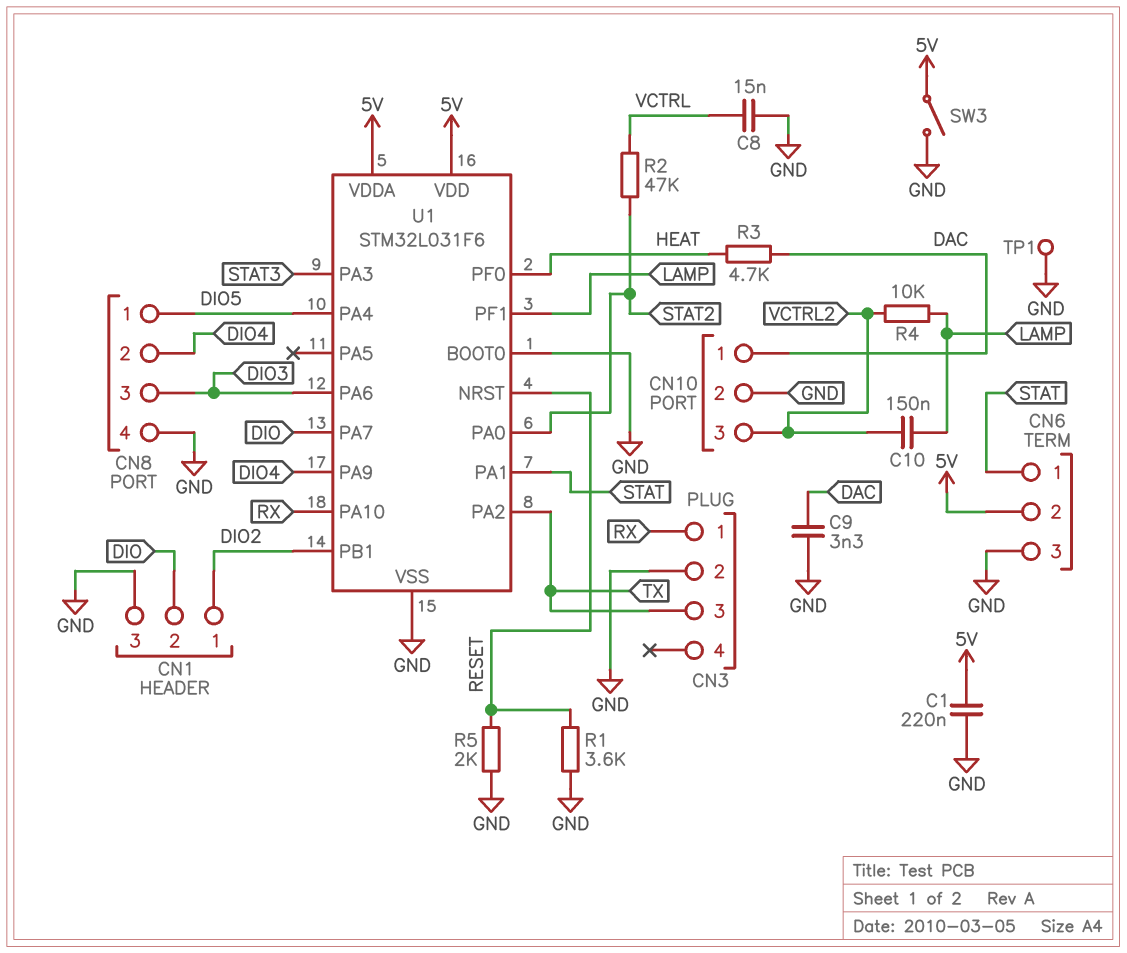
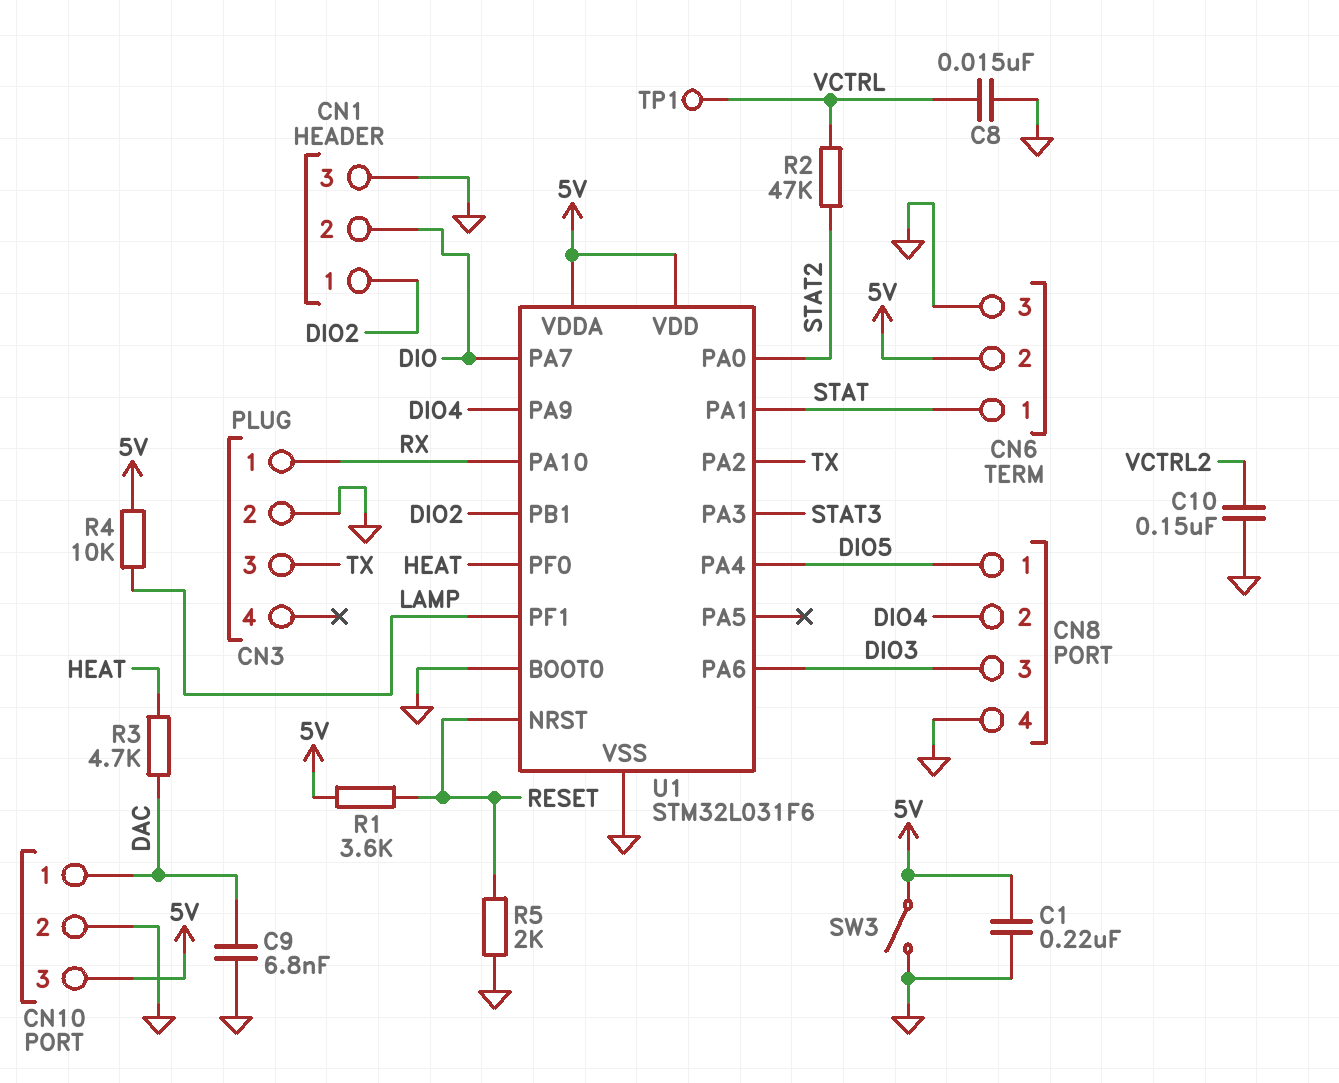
C9: 3.3nF (DAC, GND) -> 6.8nF (DAC, GND)
C10: 150nF (LAMP, VCTRL2) -> 150nF (GND, VCTRL2)
CN10 pin 3: VCTRL2 -> 5V
R1: 3.6k (GND, RESET) -> 3.6k (5V, RESET)
R4: 10k (LAMP, VCTRL2) -> 10k (5V, LAMP)
TP1: test point (GND) -> test point (VCTRL)

